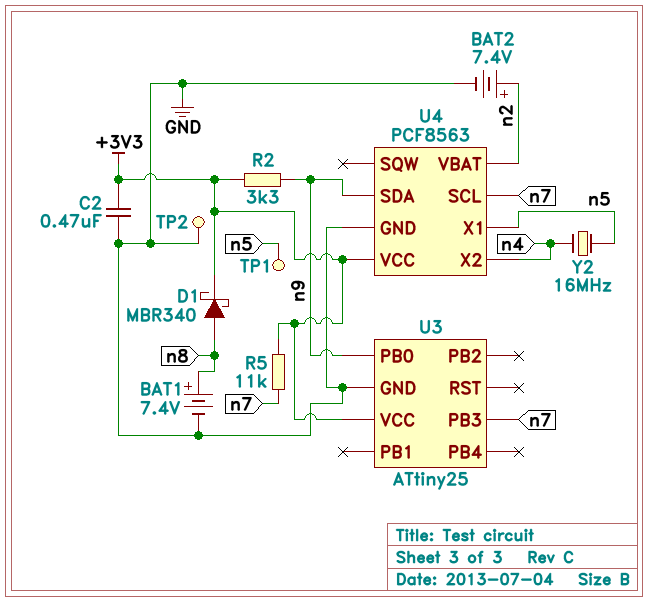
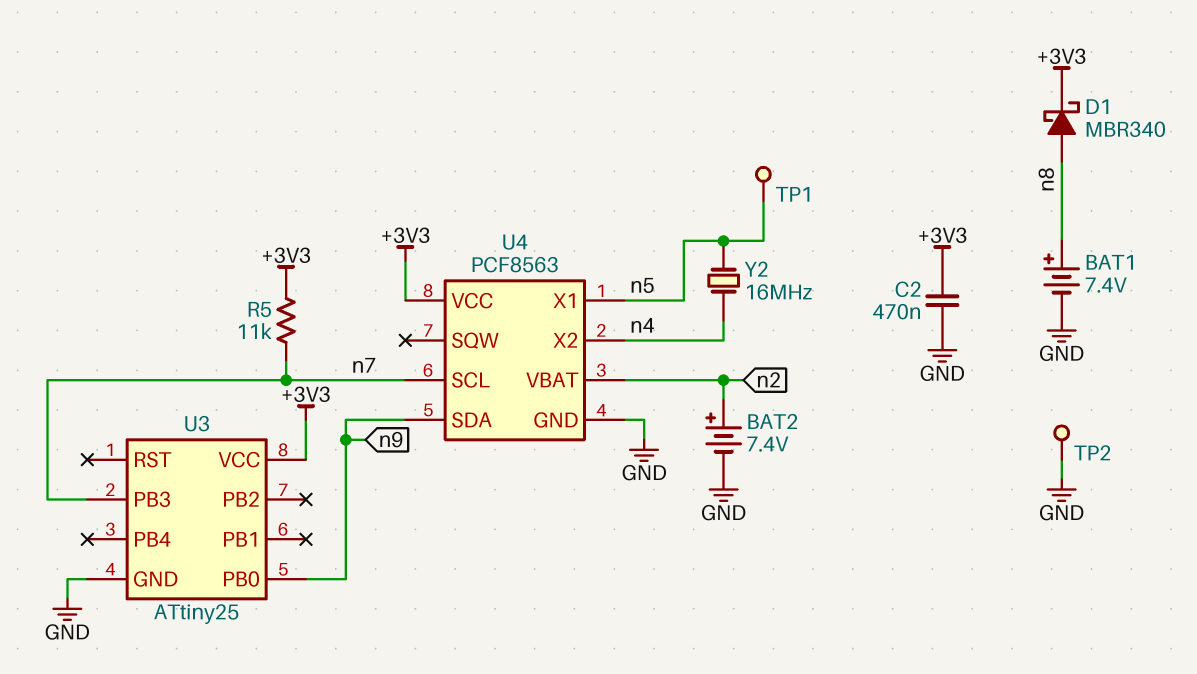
R2: 3.3k (+3V3, n9) -> none

